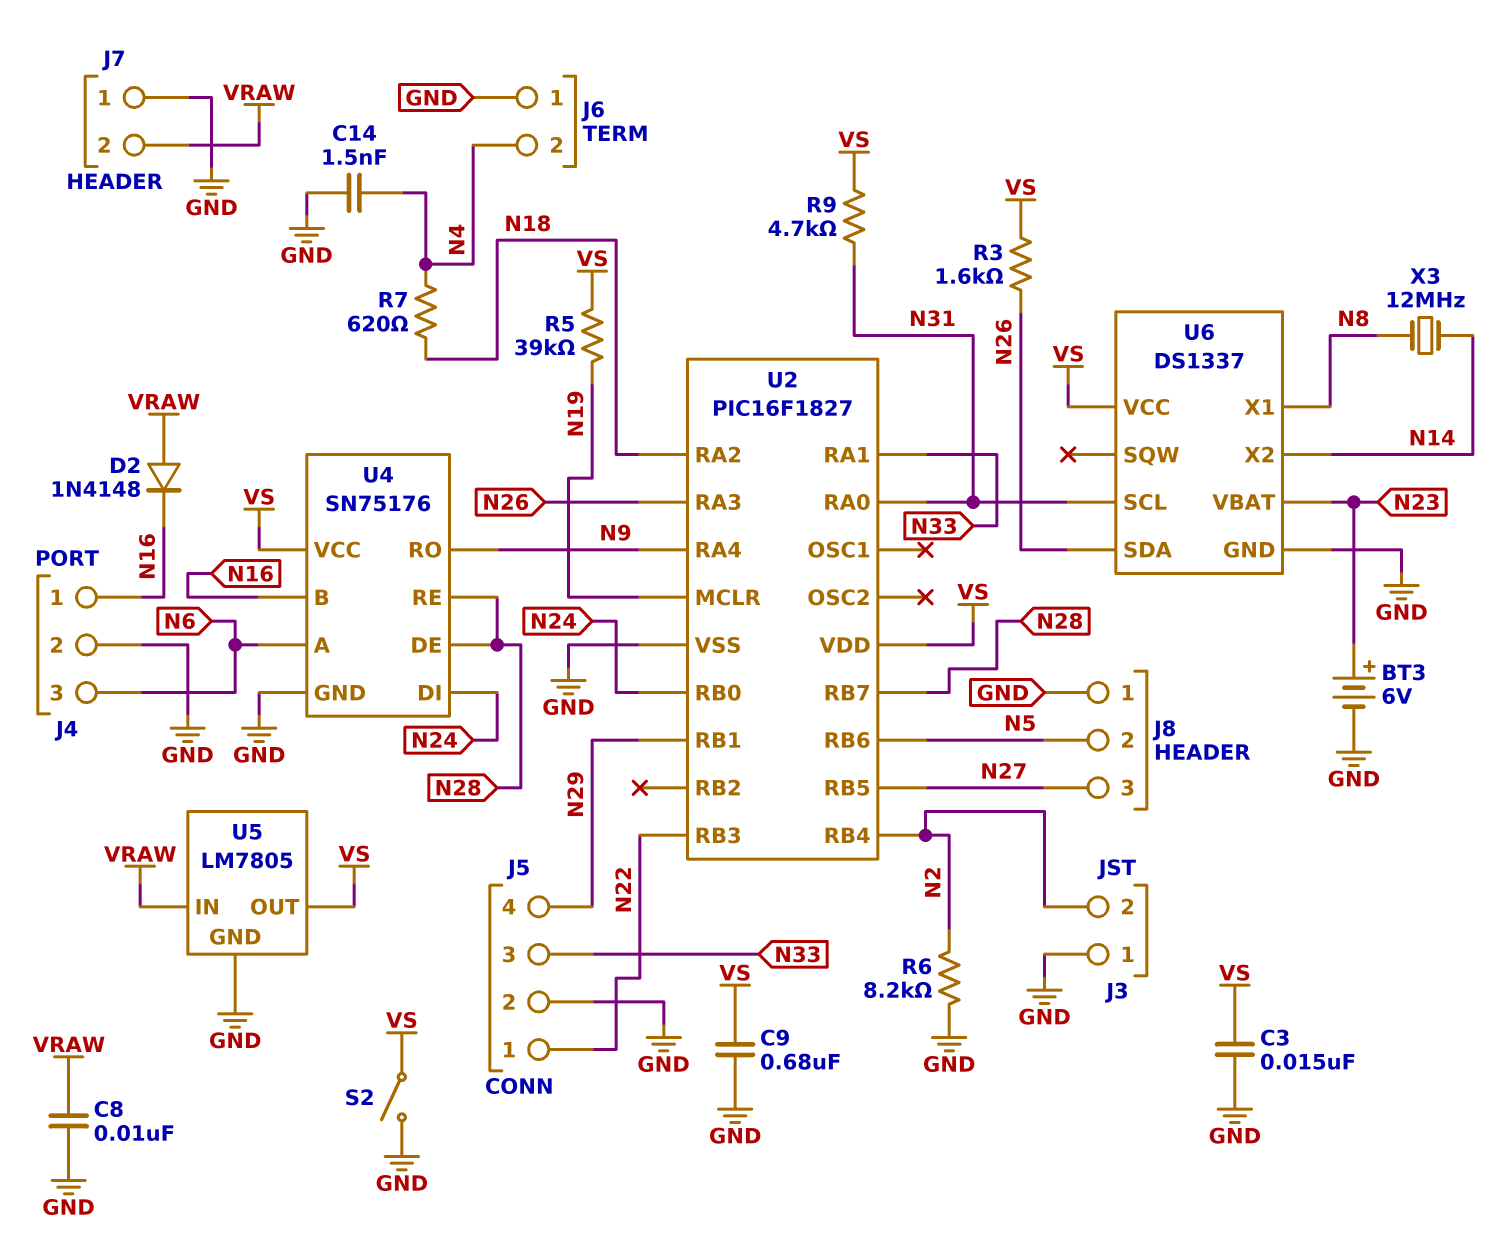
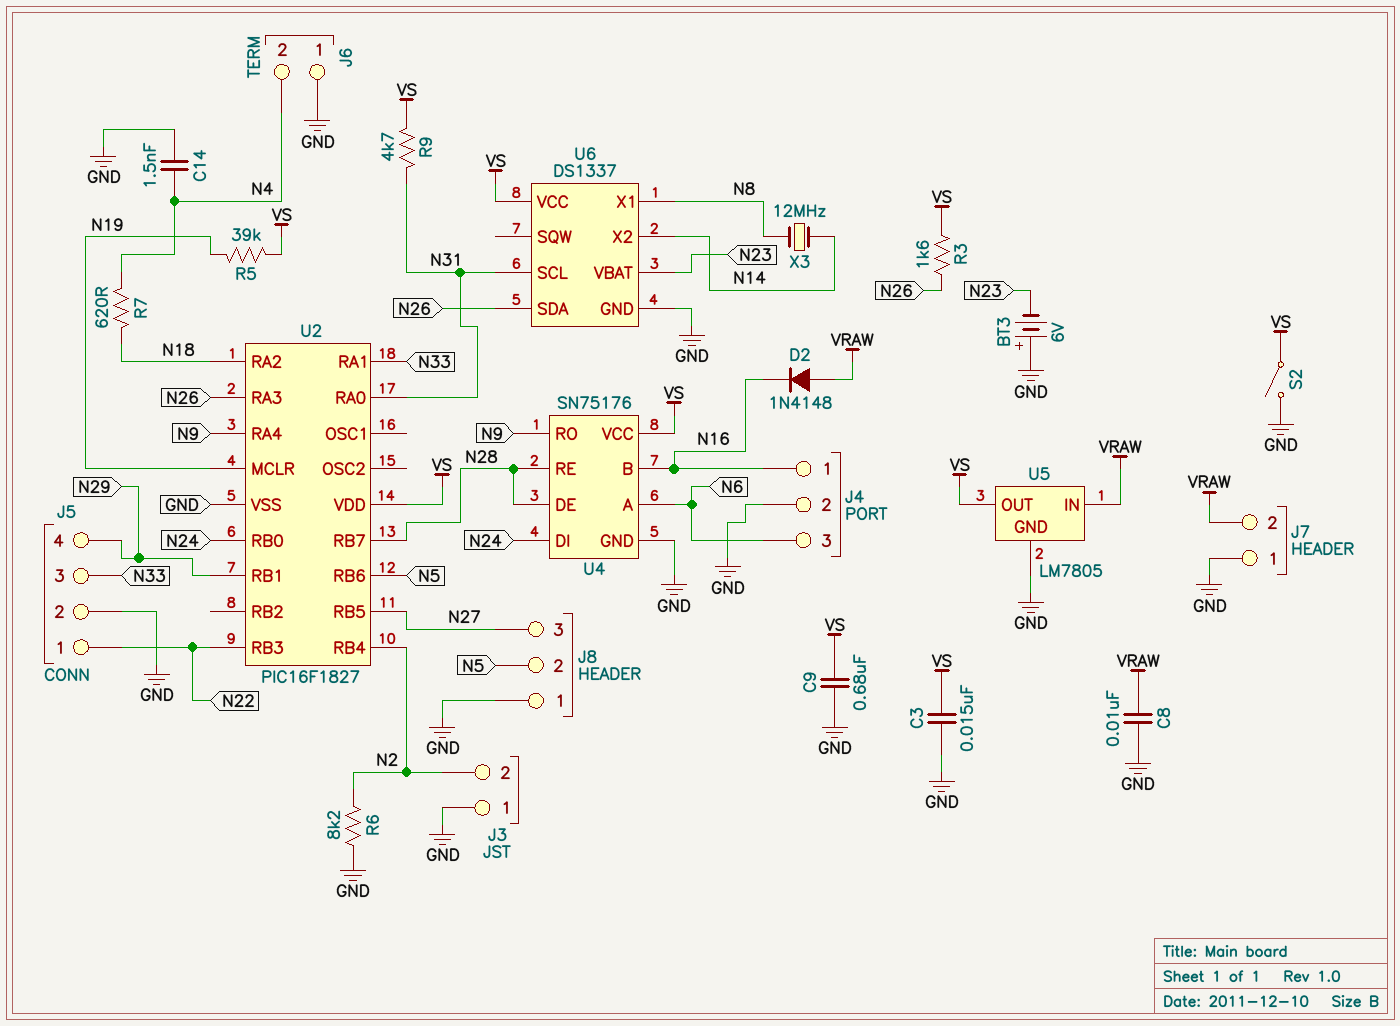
BT3: 6V (plus N23, minus GND) -> 6V (plus GND, minus N23)

